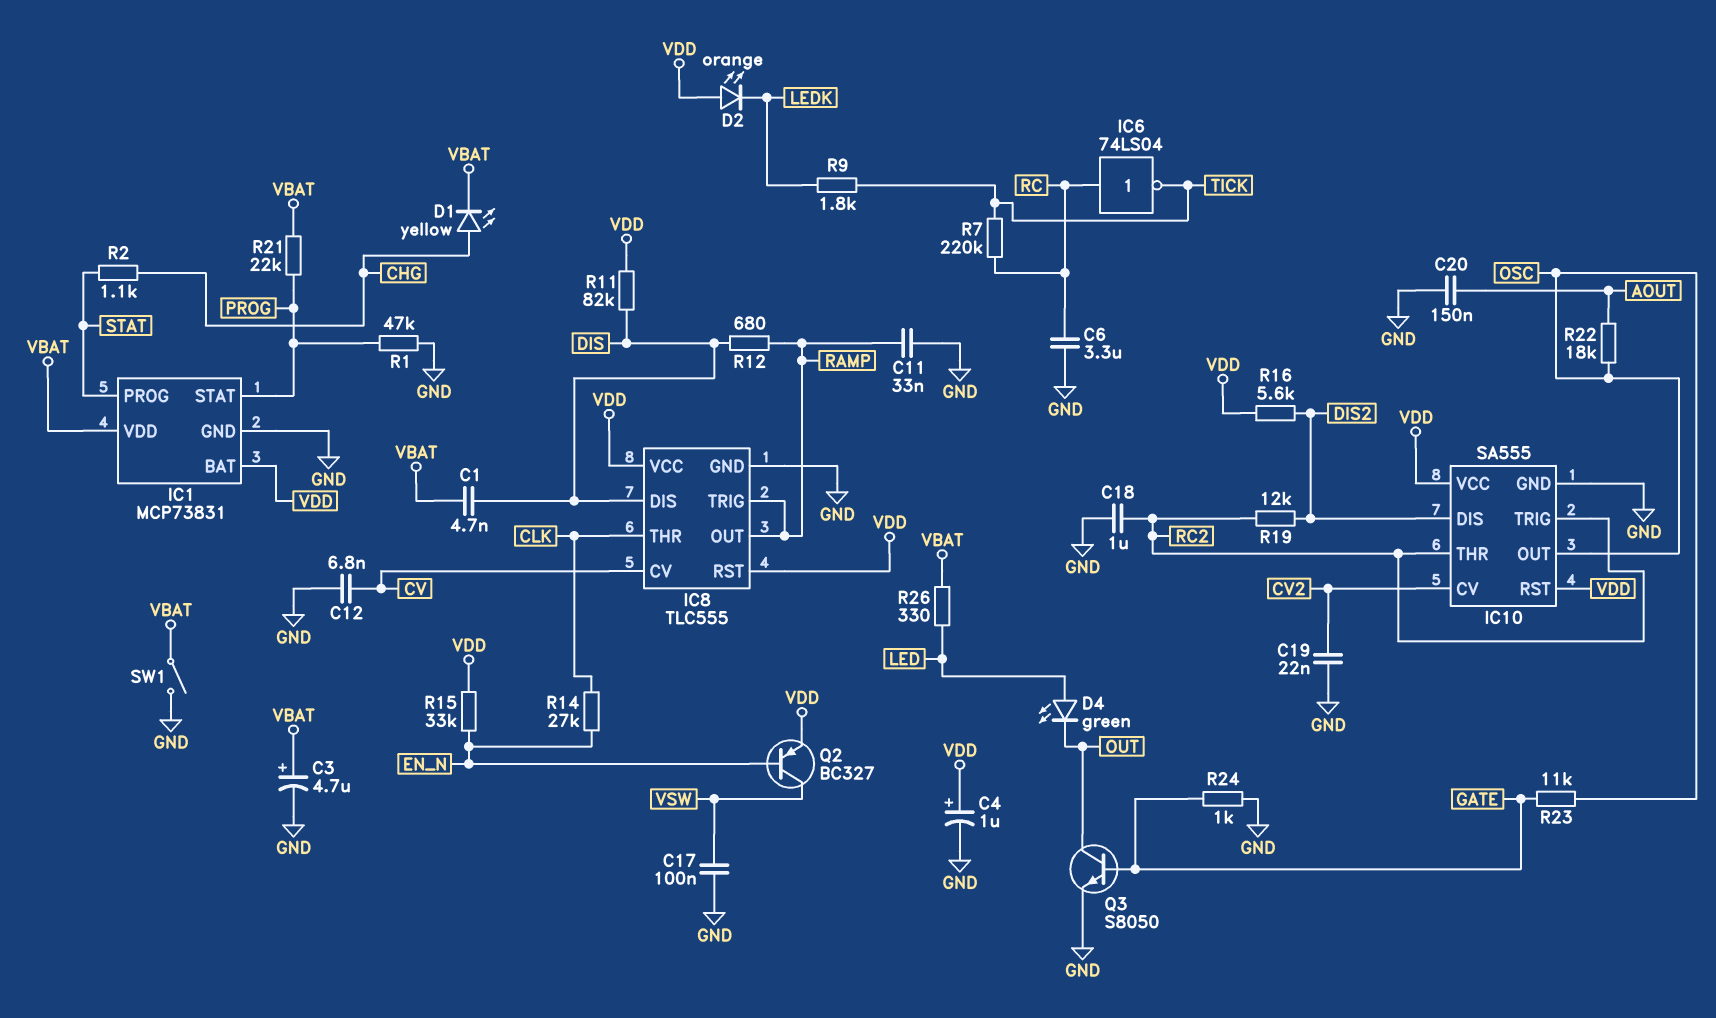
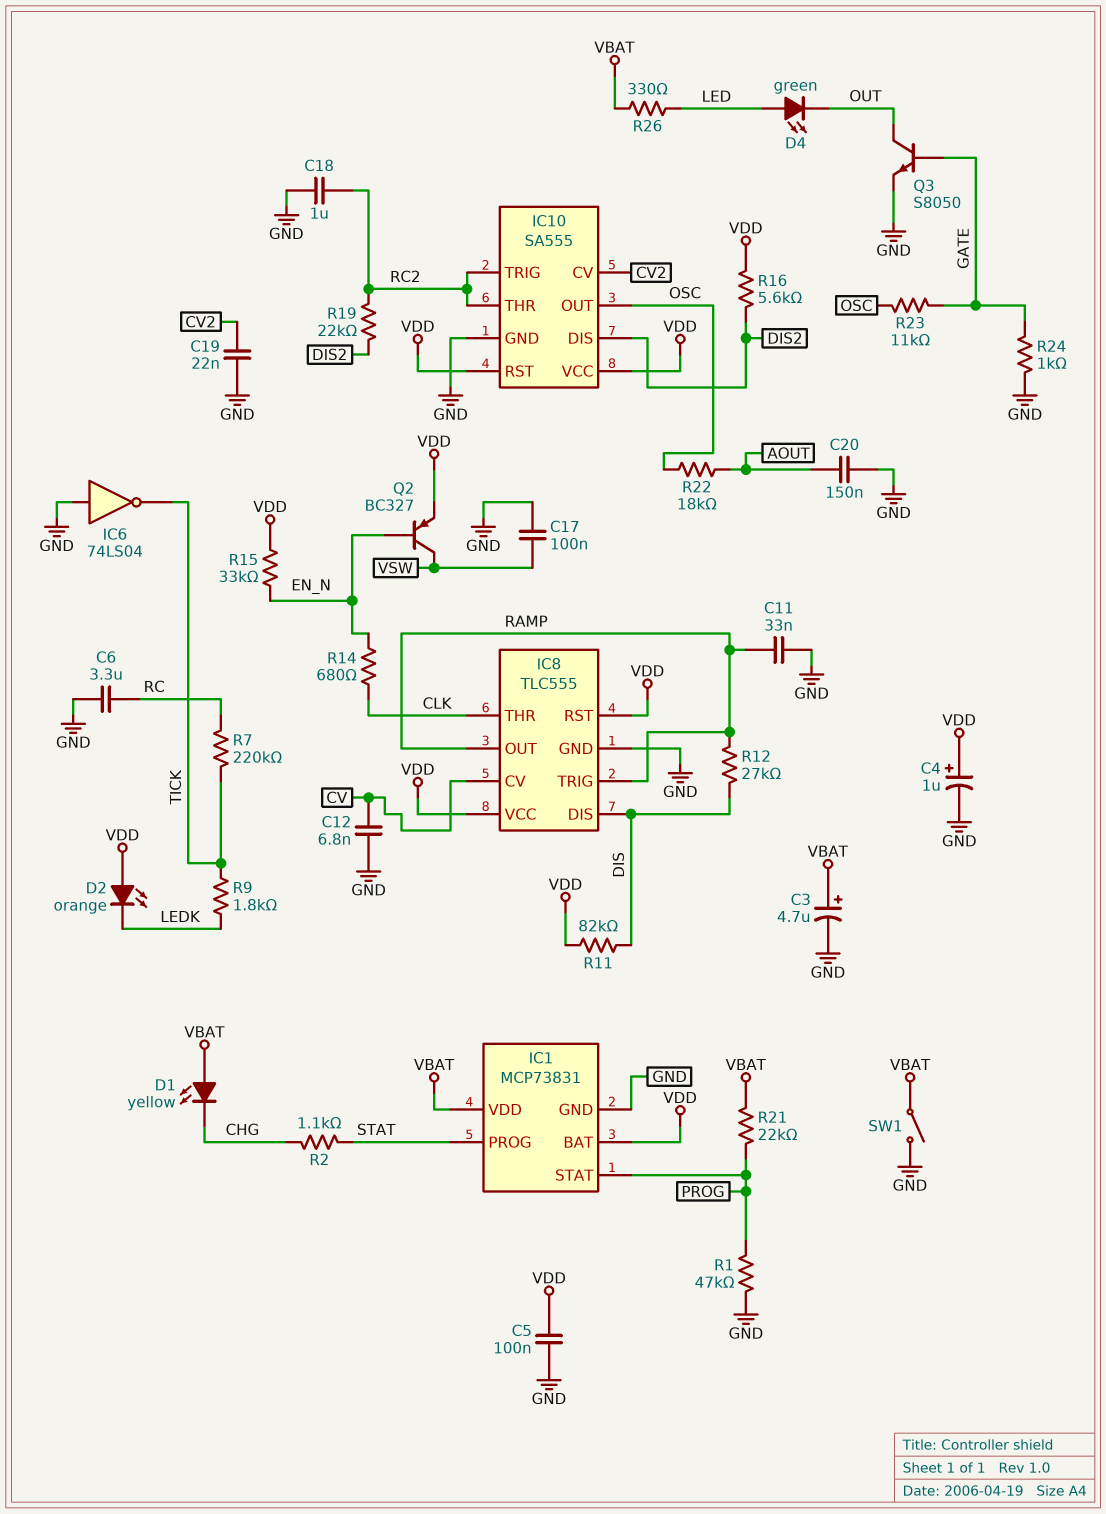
C1: 4.7nF (DIS, VBAT) -> none
C5: none -> 100nF (GND, VDD)
D1: LED yellow (A CHG, K VBAT) -> LED yellow (A VBAT, K CHG)
IC6: NOT 74LS04 (in RC, out TICK) -> NOT 74LS04 (in GND, out TICK)
R12: 680 (DIS, RAMP) -> 27k (DIS, RAMP)
R14: 27k (CLK, EN_N) -> 680 (CLK, EN_N)
R19: 12k (DIS2, RC2) -> 22k (DIS2, RC2)

